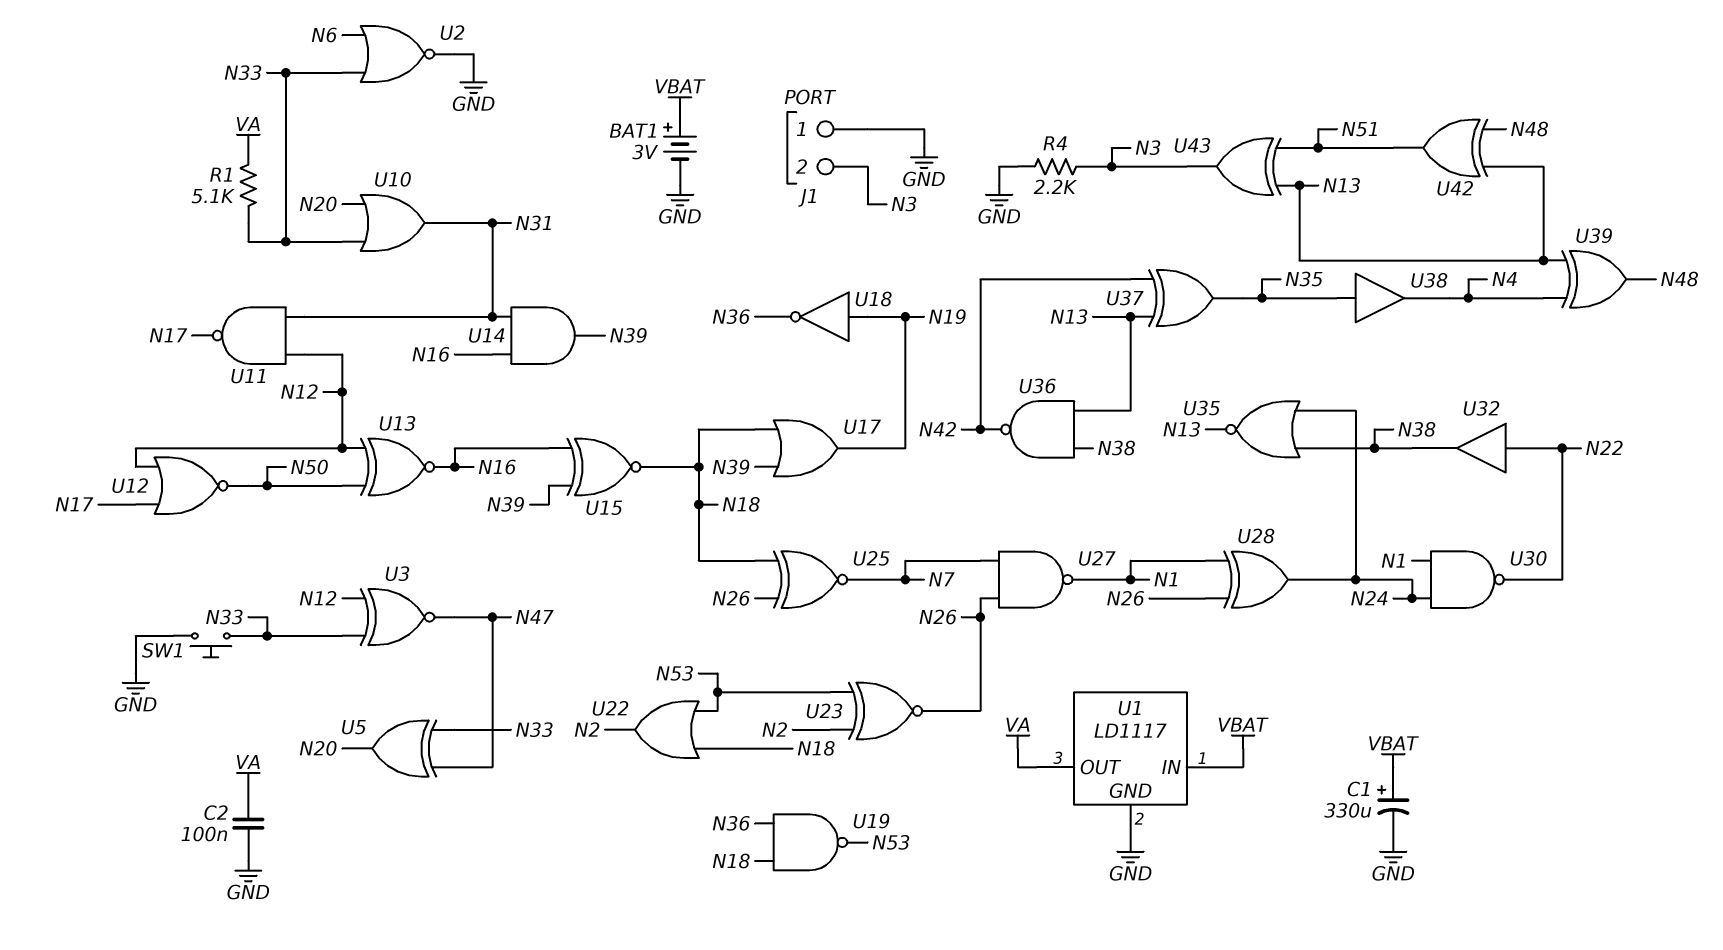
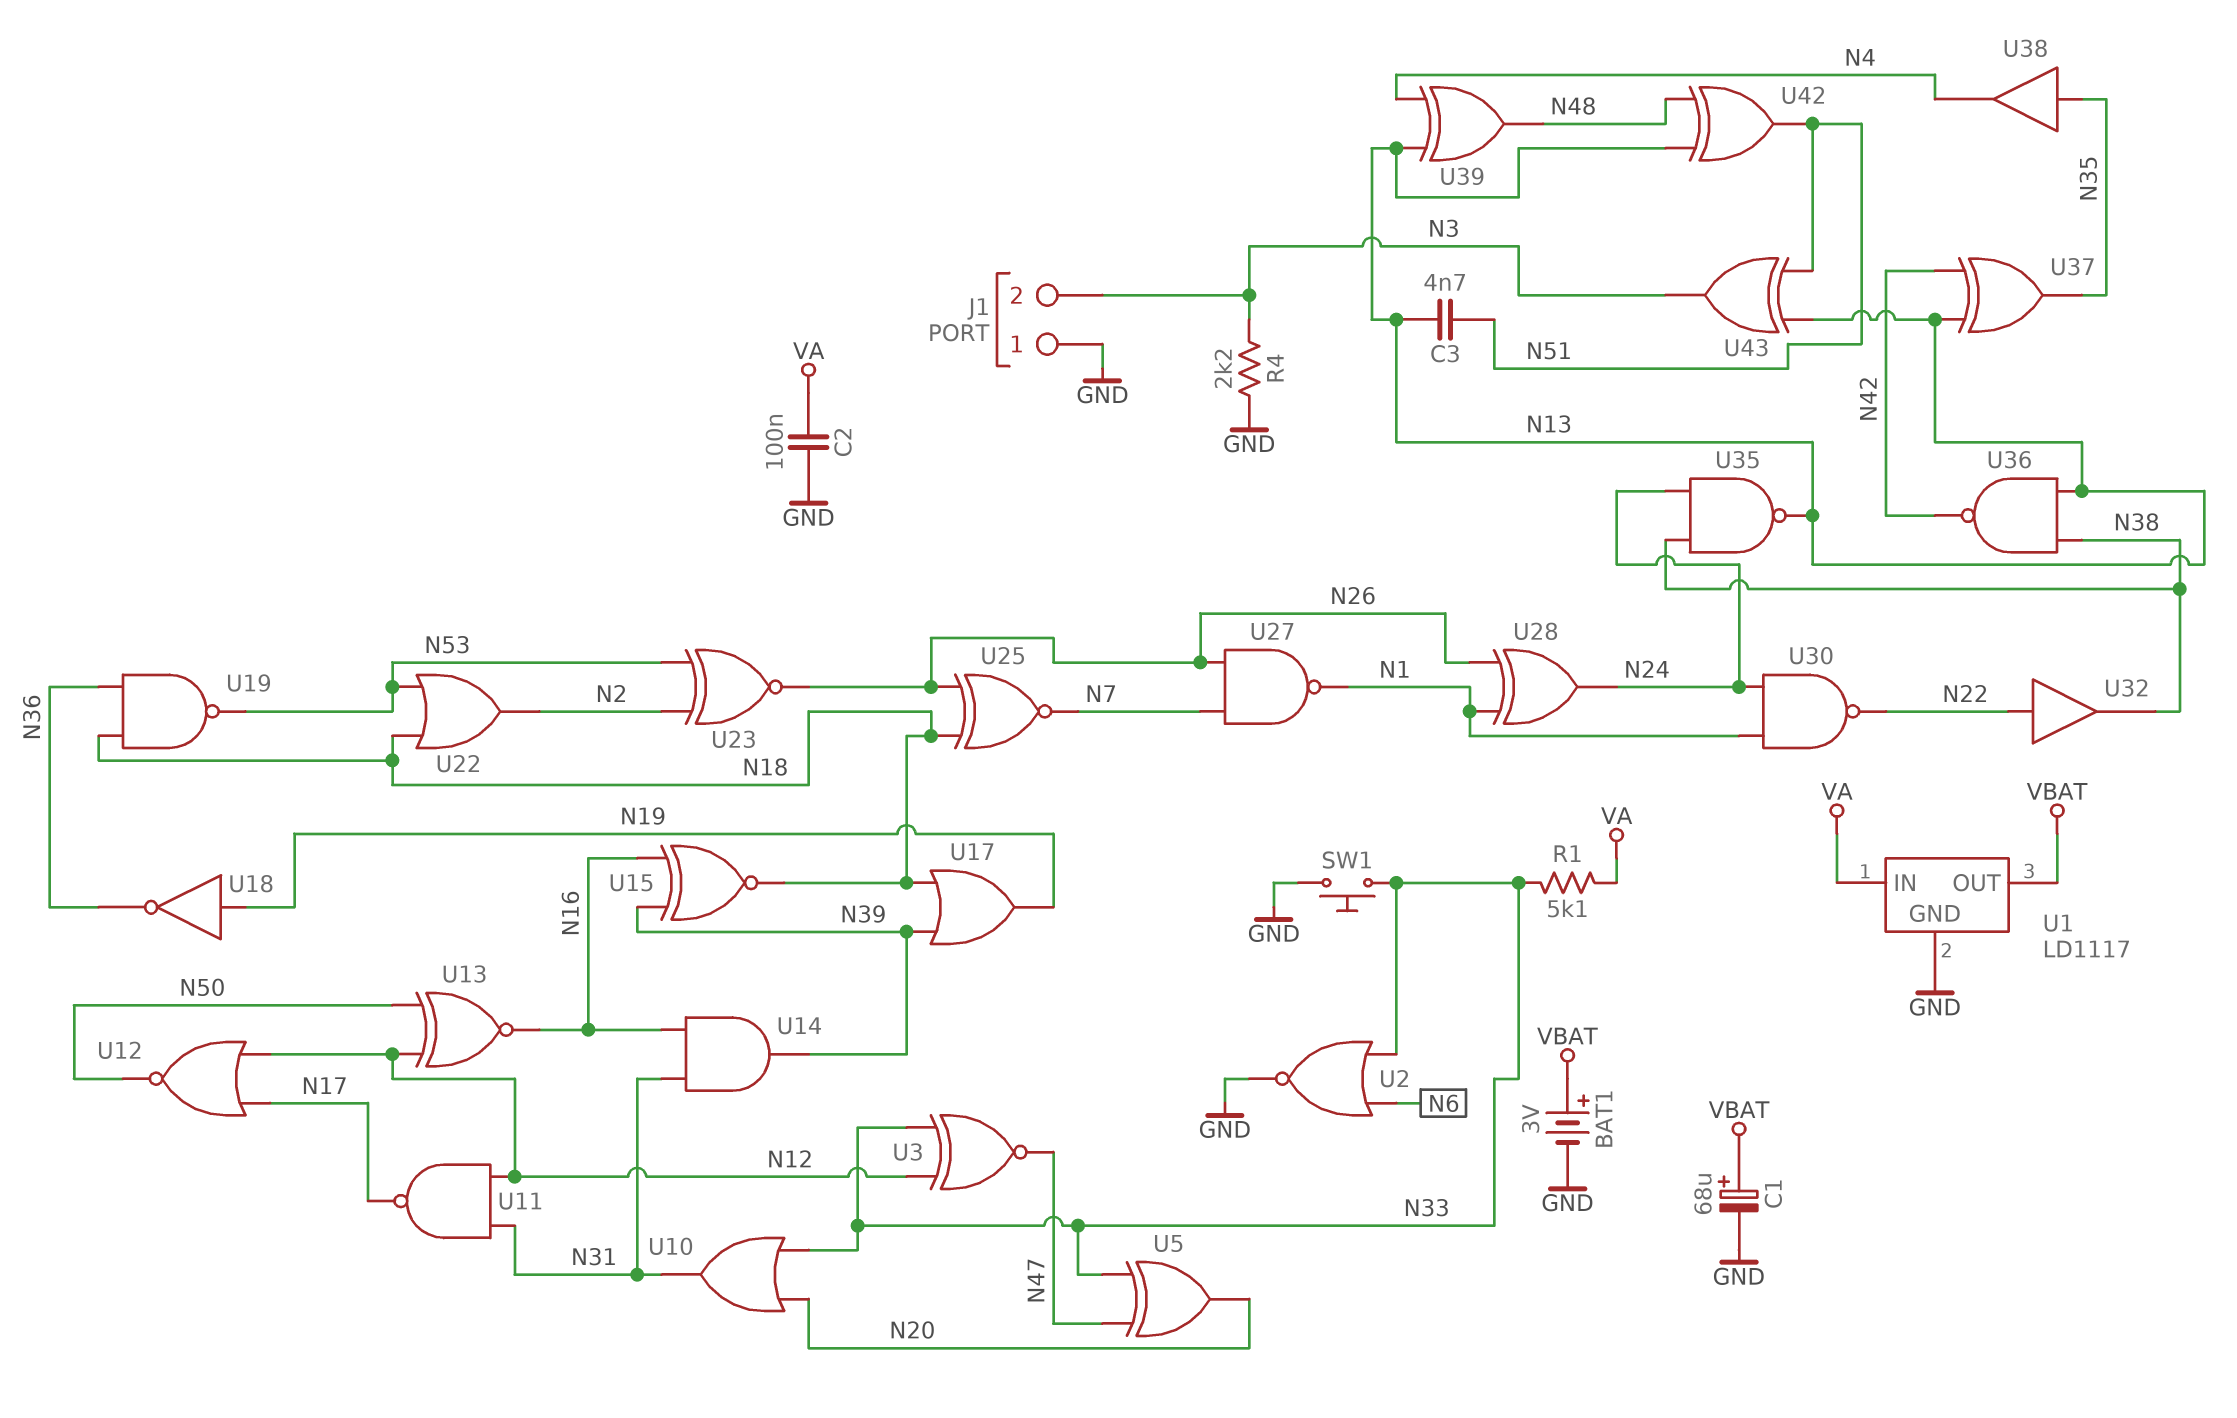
C1: 330uF (plus VBAT, minus GND) -> 68uF (plus VBAT, minus GND)
C3: none -> 4.7nF (N13, N51)
U1 pin IN: VBAT -> VA
U1 pin OUT: VA -> VBAT
U35: NOR (in N24, in N38, out N13) -> NAND (in N24, in N38, out N13)

